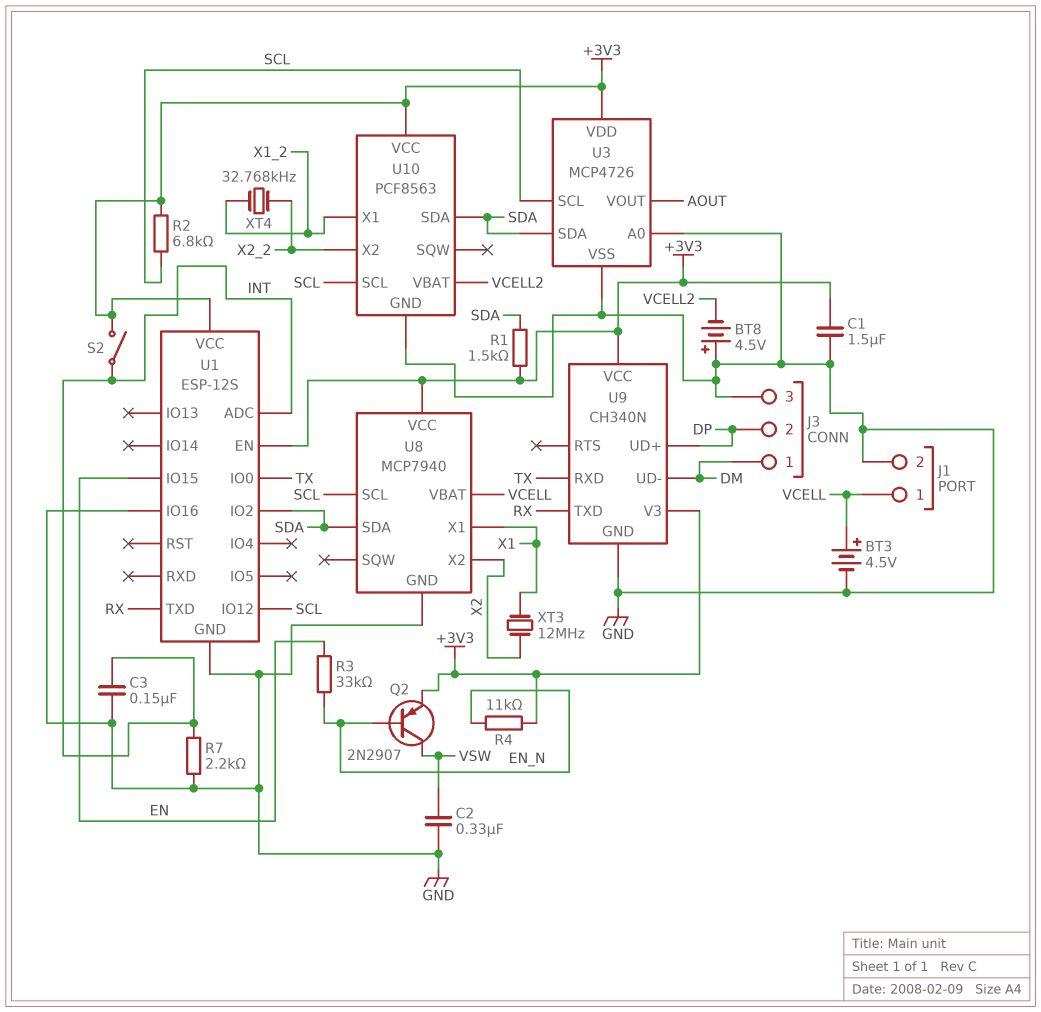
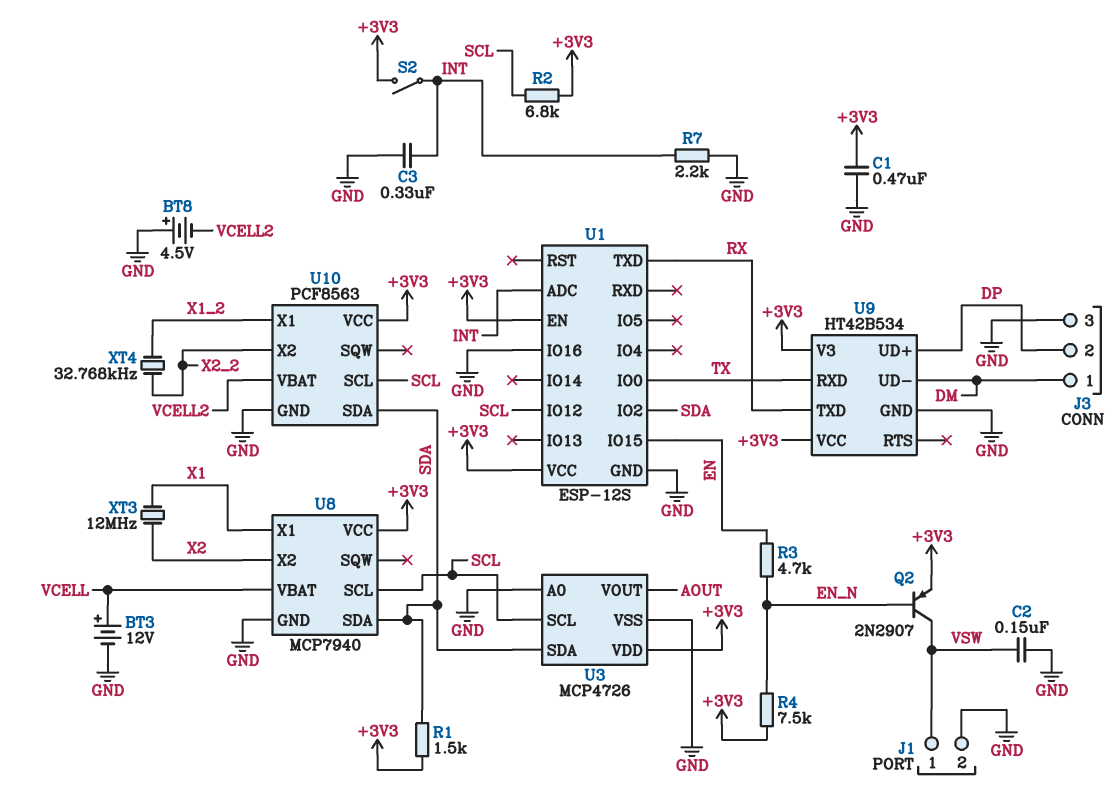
BT3: 4.5V (plus VCELL, minus GND) -> 12V (plus VCELL, minus GND)
C1: 1.5uF (+3V3, GND) -> 470nF (+3V3, GND)
C2: 330nF (GND, VSW) -> 150nF (GND, VSW)
C3: 150nF (GND, INT) -> 330nF (GND, INT)
J1 pin 1: VCELL -> VSW
R3: 33k (EN, EN_N) -> 4.7k (EN, EN_N)
R4: 11k (+3V3, EN_N) -> 7.5k (+3V3, EN_N)
U9: CH340N -> HT42B534

